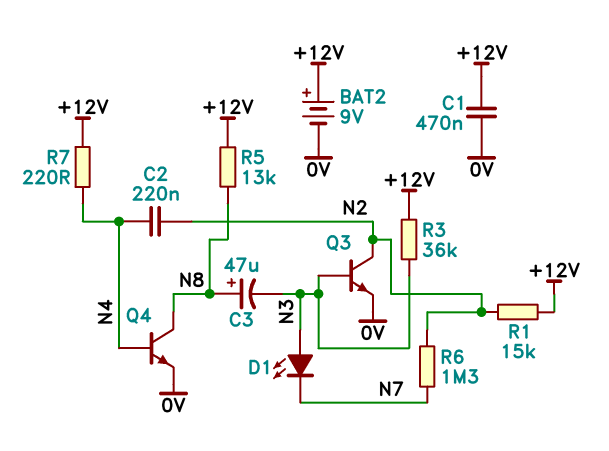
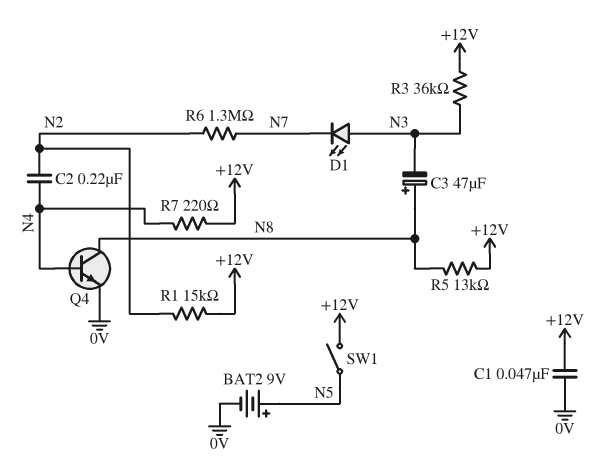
BAT2: 9V (plus +12V, minus 0V) -> 9V (plus N5, minus 0V)
C1: 470nF (+12V, 0V) -> 47nF (+12V, 0V)
Q3: NPN (B N3, C N2, E 0V) -> none
SW1: none -> switch (+12V, N5)

